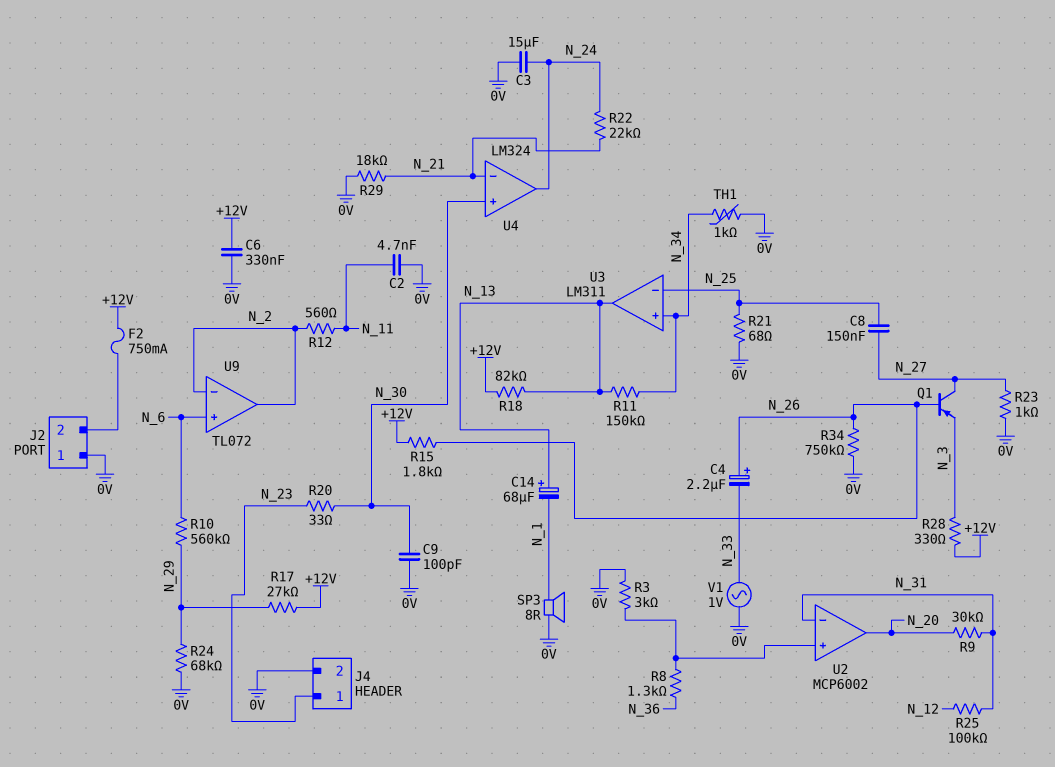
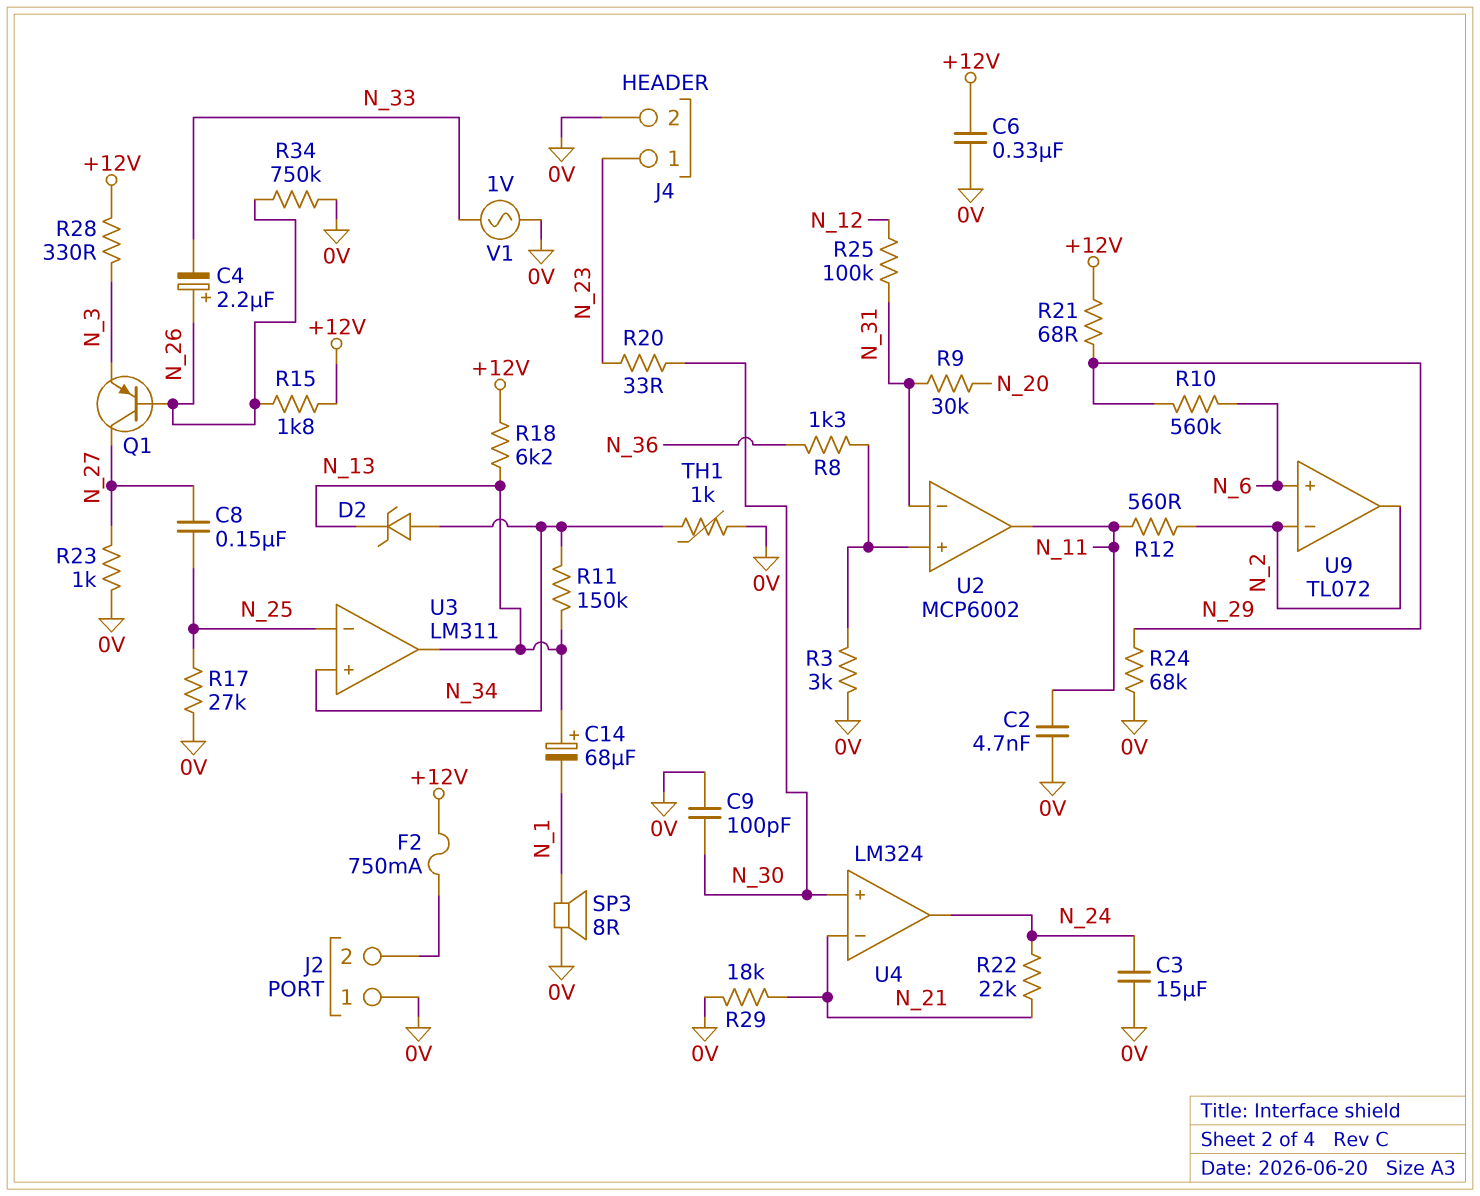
D2: none -> zener (A N_34, K N_13)
R17: 27k (+12V, N_29) -> 27k (0V, N_25)
R18: 82k (+12V, N_13) -> 6.2k (+12V, N_13)
R21: 68 (0V, N_25) -> 68 (+12V, N_29)
U2 pin out: N_20 -> N_11

